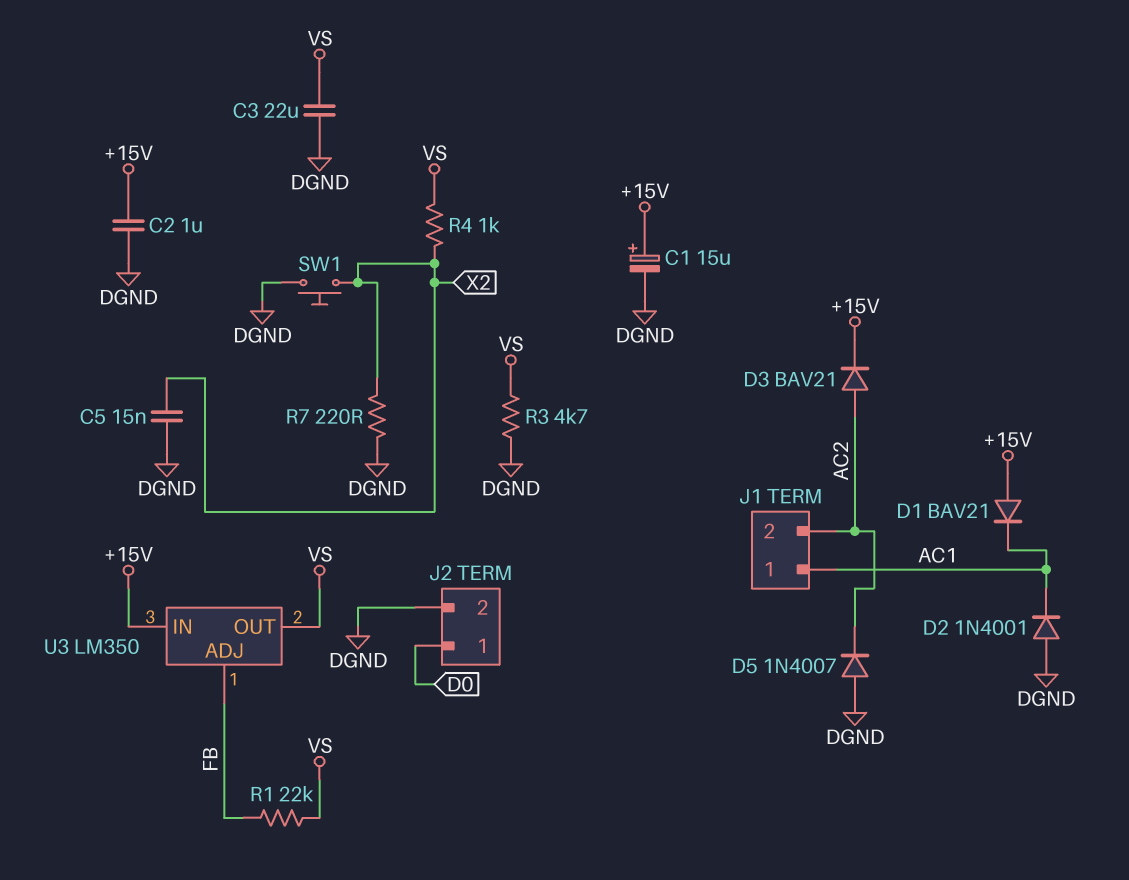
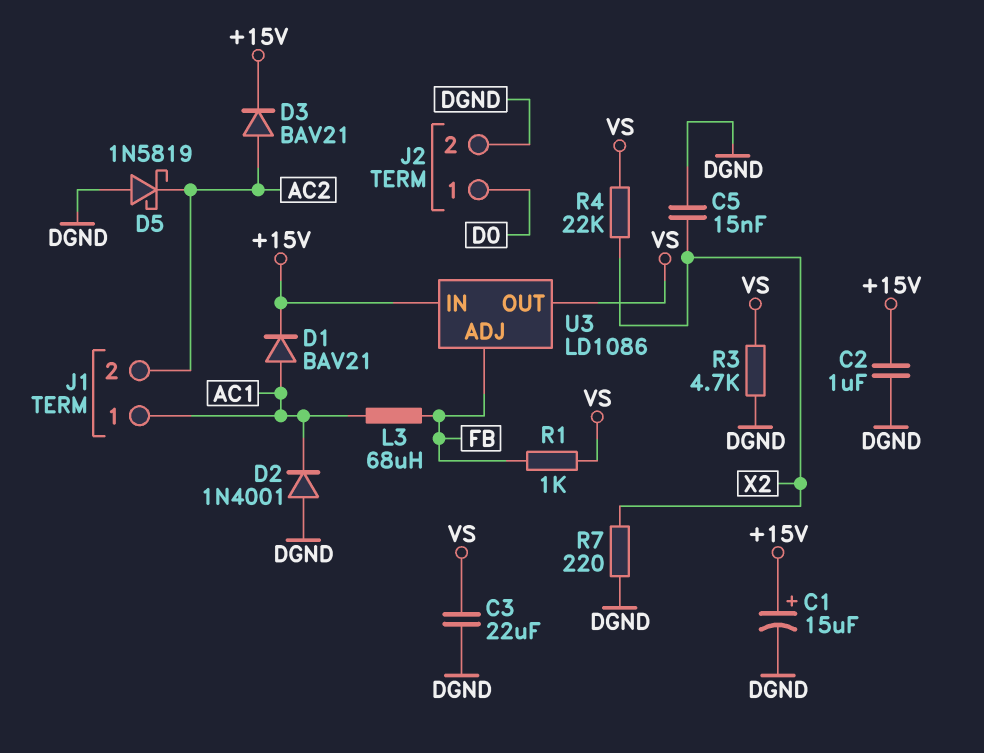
D1: diode BAV21 (A +15V, K AC1) -> diode BAV21 (A AC1, K +15V)
D5: diode 1N4007 (A DGND, K AC2) -> schottky 1N5819 (A DGND, K AC2)
L3: none -> 68uH (AC1, FB)
R1: 22k (FB, VS) -> 1k (FB, VS)
R4: 1k (VS, X2) -> 22k (VS, X2)
SW1: button (DGND, X2) -> none
U3: LM350 -> LD1086

